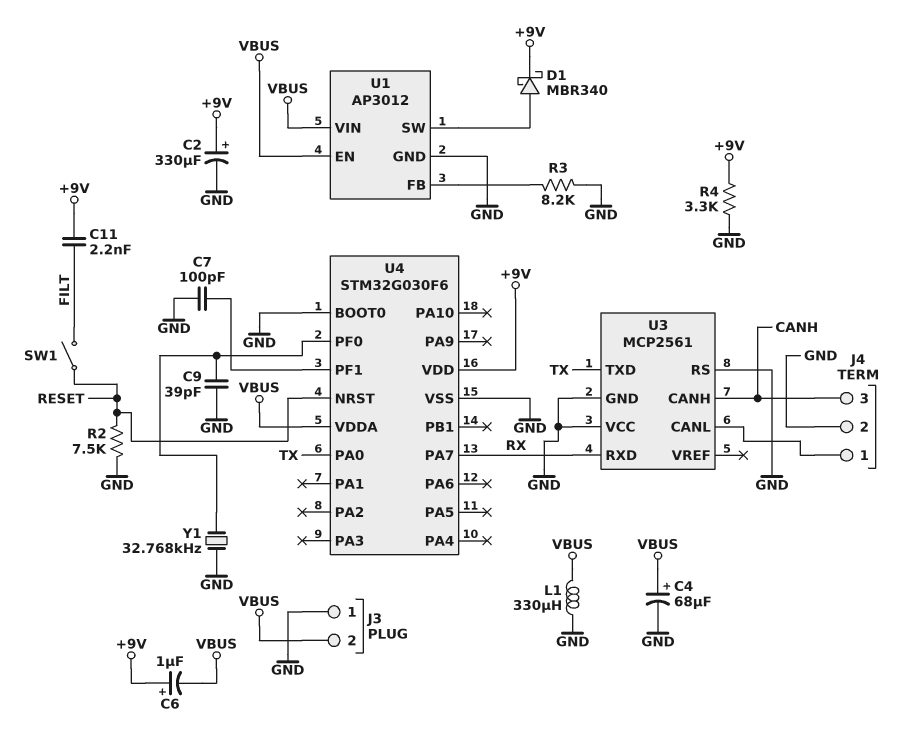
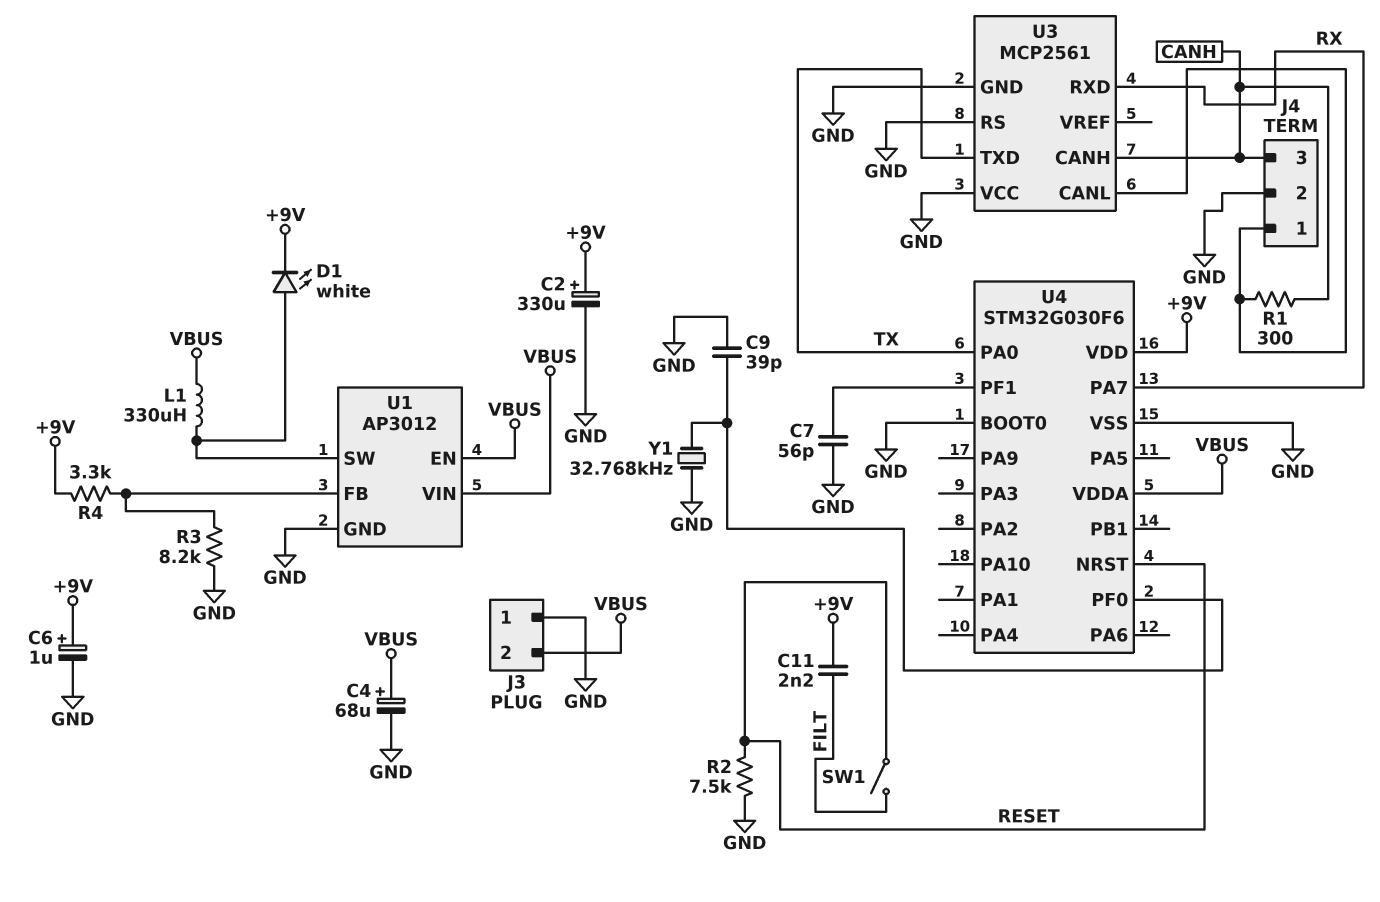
C6: 1uF (plus +9V, minus VBUS) -> 1uF (plus +9V, minus GND)
C7: 100pF (GND, U4/PF1) -> 56pF (GND, U4/PF1)
D1: schottky MBR340 (A U1/SW, K +9V) -> LED white (A U1/SW, K +9V)
L1: 330uH (GND, VBUS) -> 330uH (U1/SW, VBUS)
R1: none -> 300 (CANH, J4/1)
R4: 3.3k (+9V, GND) -> 3.3k (+9V, U1/FB)

